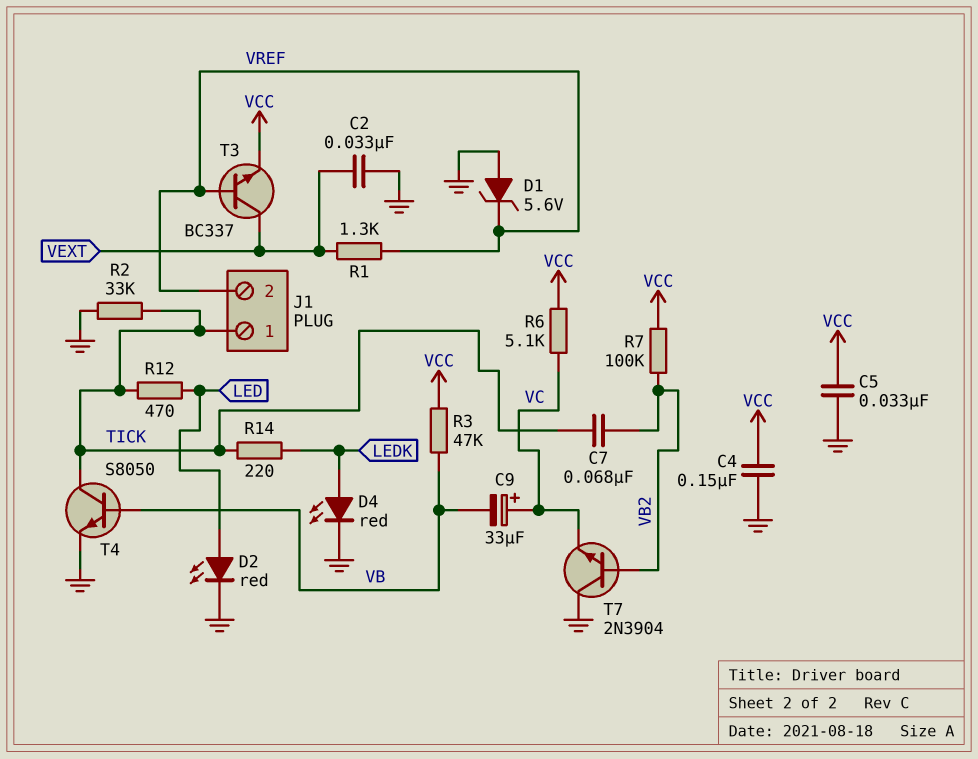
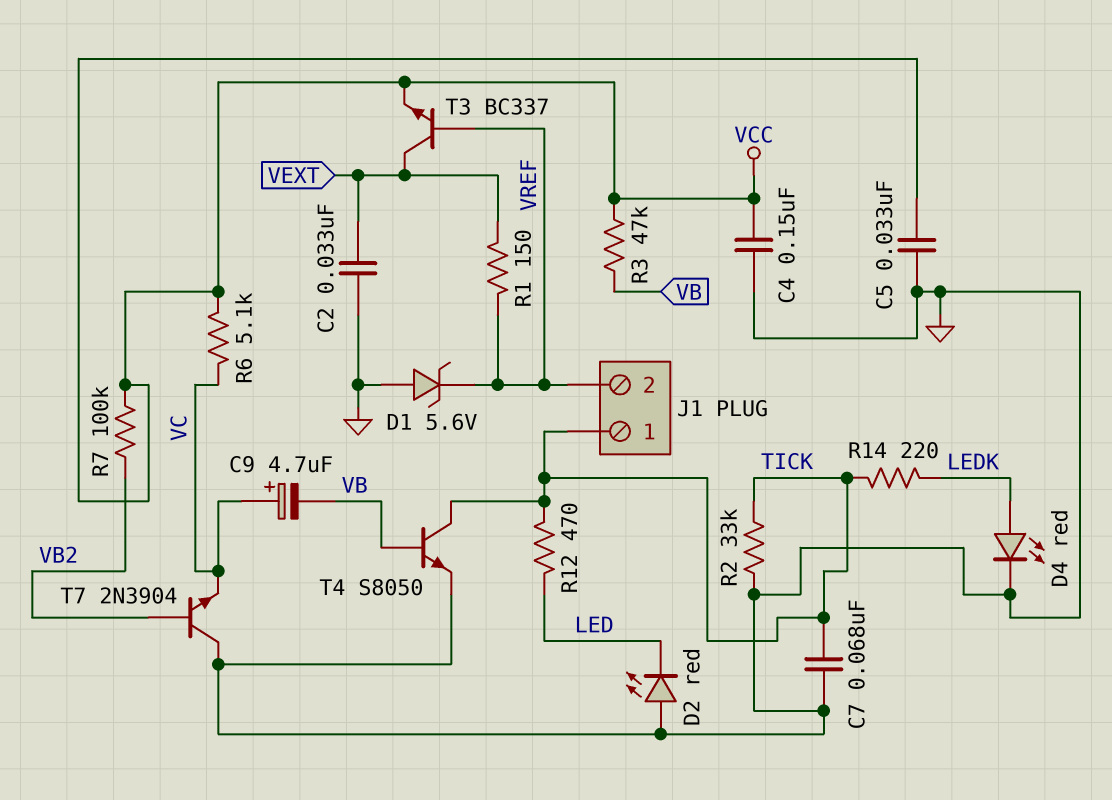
C7: 68nF (TICK, VB2) -> 68nF (GND, TICK)
C9: 33uF (plus VC, minus VB) -> 4.7uF (plus VC, minus VB)
D2: LED red (A LED, K GND) -> LED red (A GND, K LED)
R1: 1.3k (VEXT, VREF) -> 150 (VEXT, VREF)

